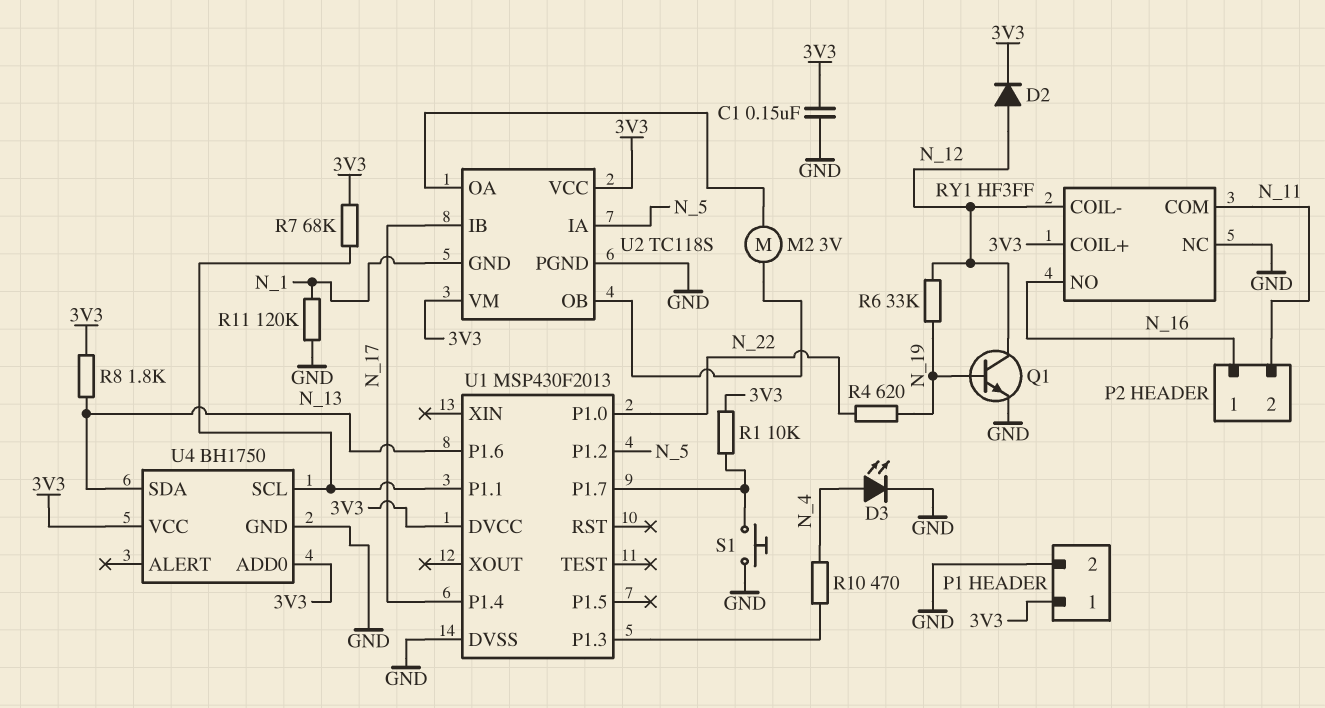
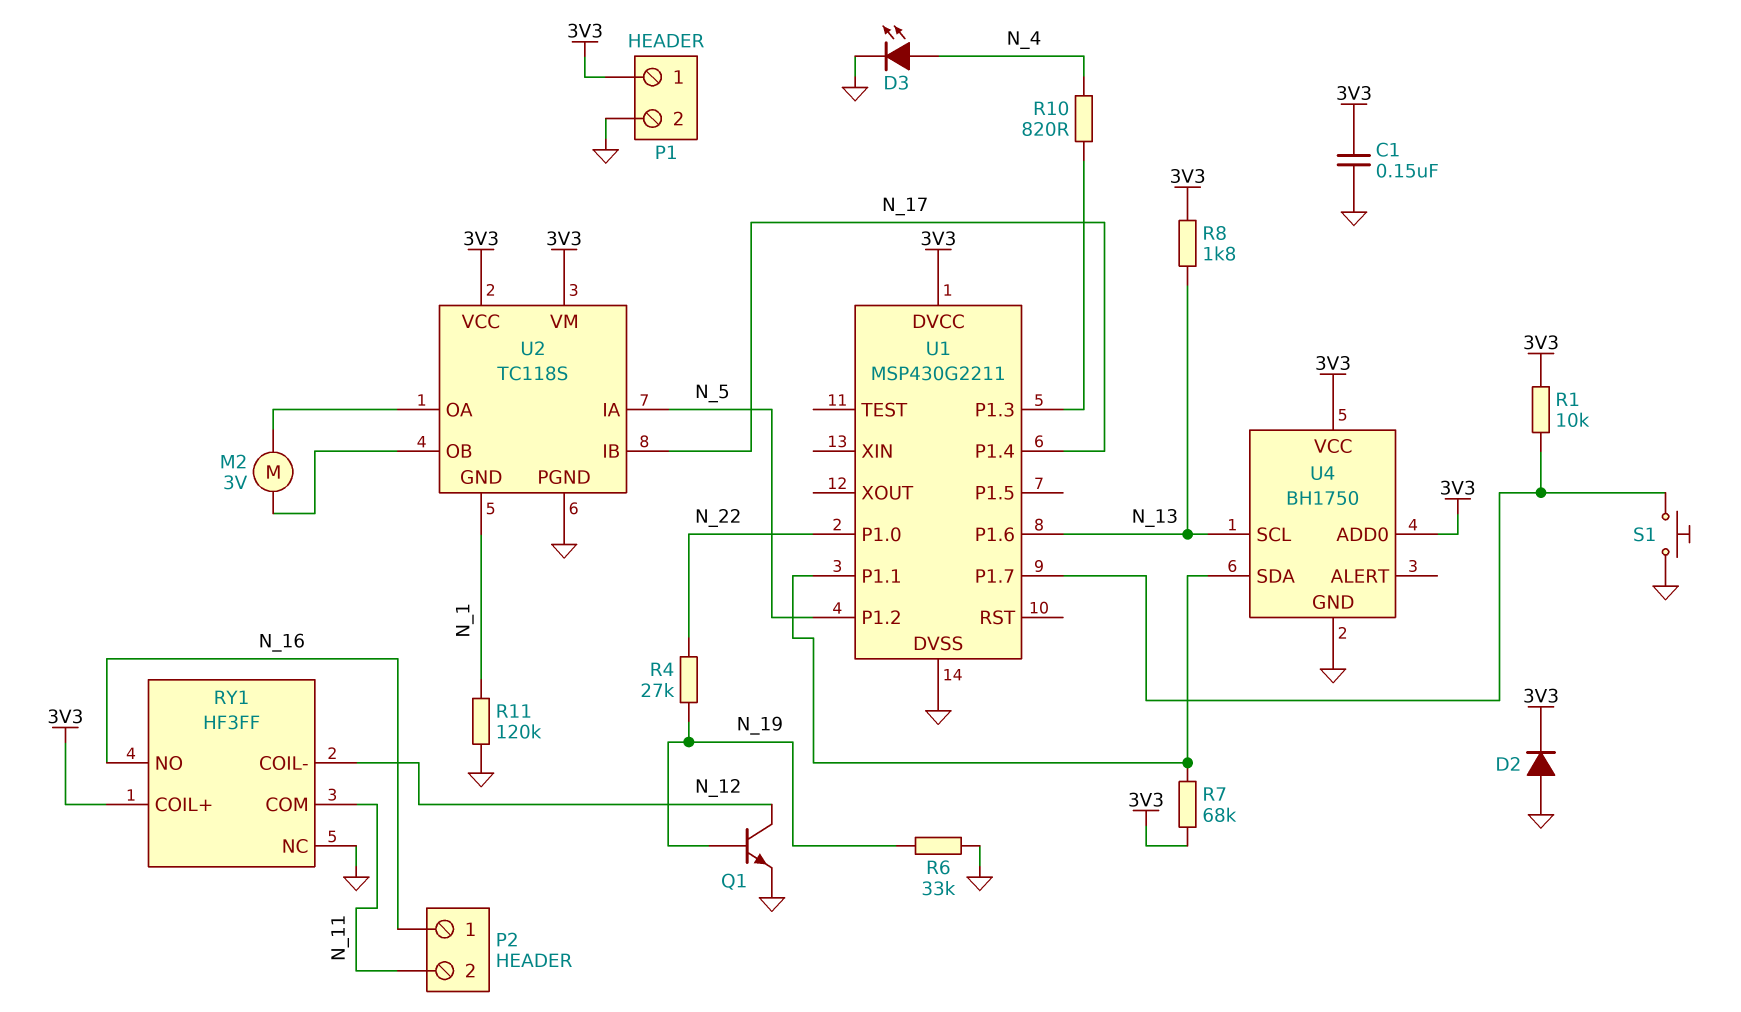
D2: diode (A N_12, K 3V3) -> diode (A GND, K 3V3)
R4: 620 (N_19, N_22) -> 27k (N_19, N_22)
R6: 33k (N_12, N_19) -> 33k (GND, N_19)
R10: 470 (N_4, U1/P1.3) -> 820 (N_4, U1/P1.3)
U1: MSP430F2013 -> MSP430G2211
U4 pin SCL: U1/P1.1 -> N_13
U4 pin SDA: N_13 -> U1/P1.1

